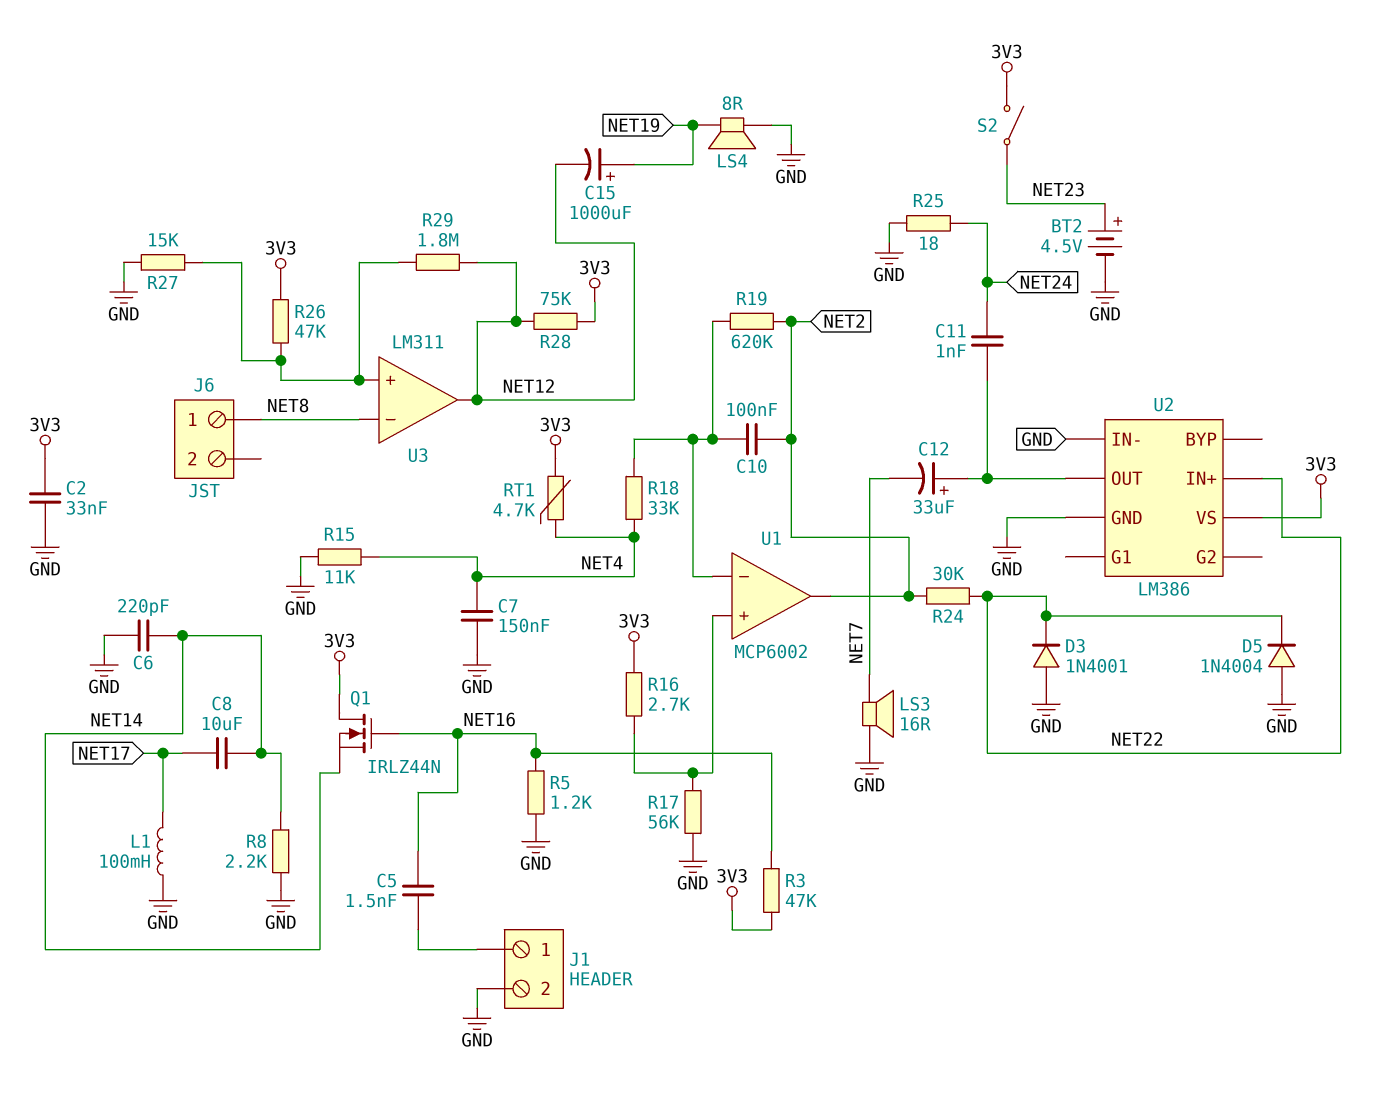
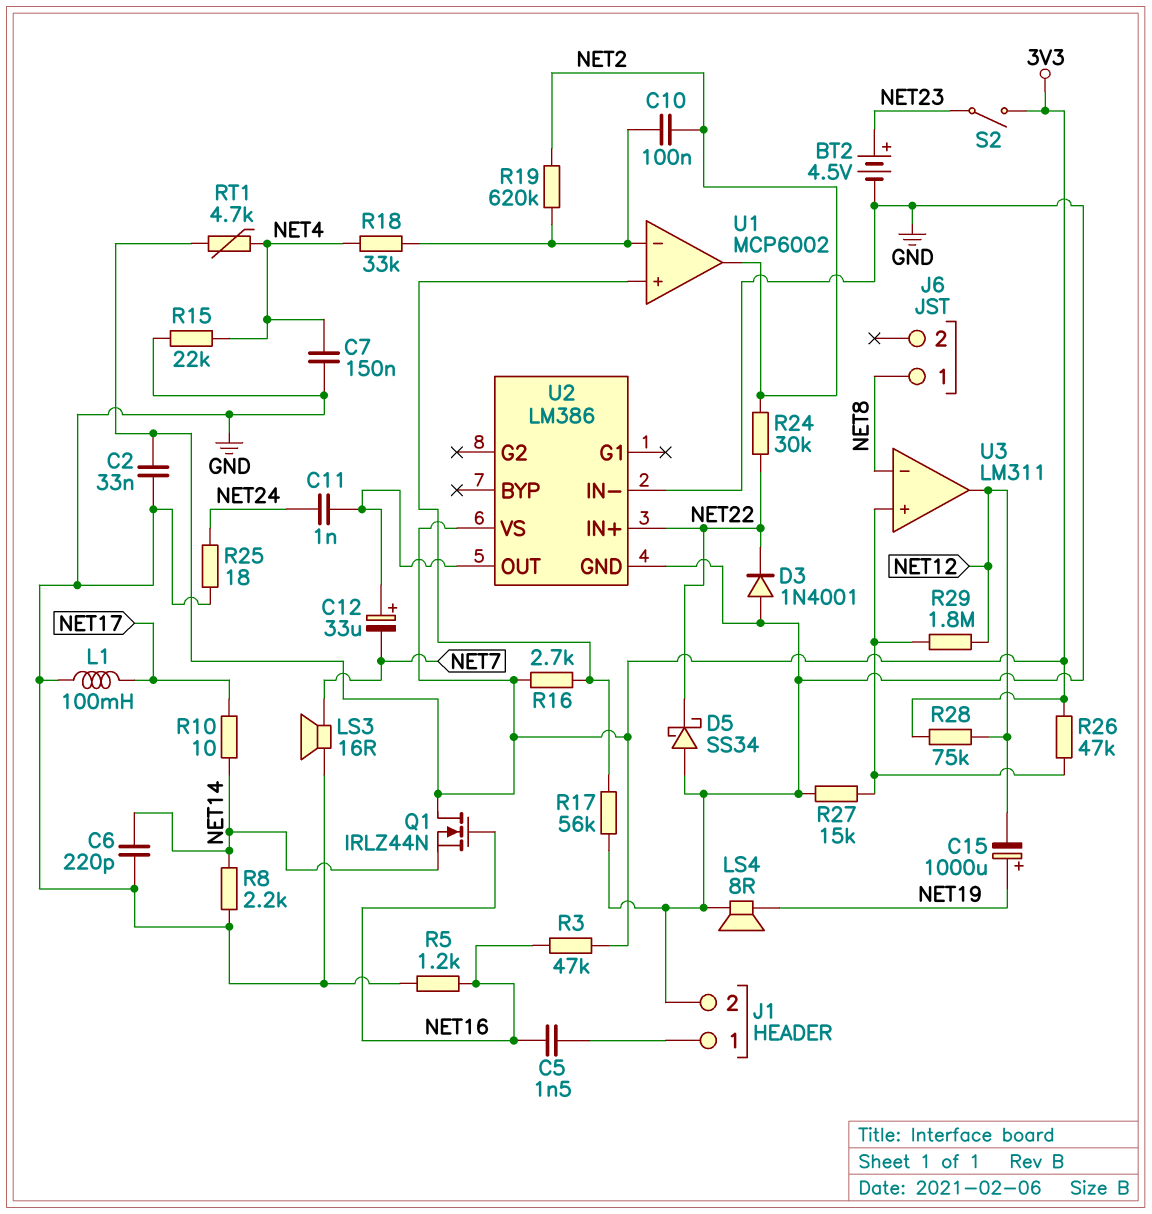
C8: 10uF (NET14, NET17) -> none
D5: diode 1N4004 (A GND, K NET22) -> schottky SS34 (A GND, K NET22)
R10: none -> 10 (NET14, NET17)
R15: 11k (GND, NET4) -> 22k (GND, NET4)

